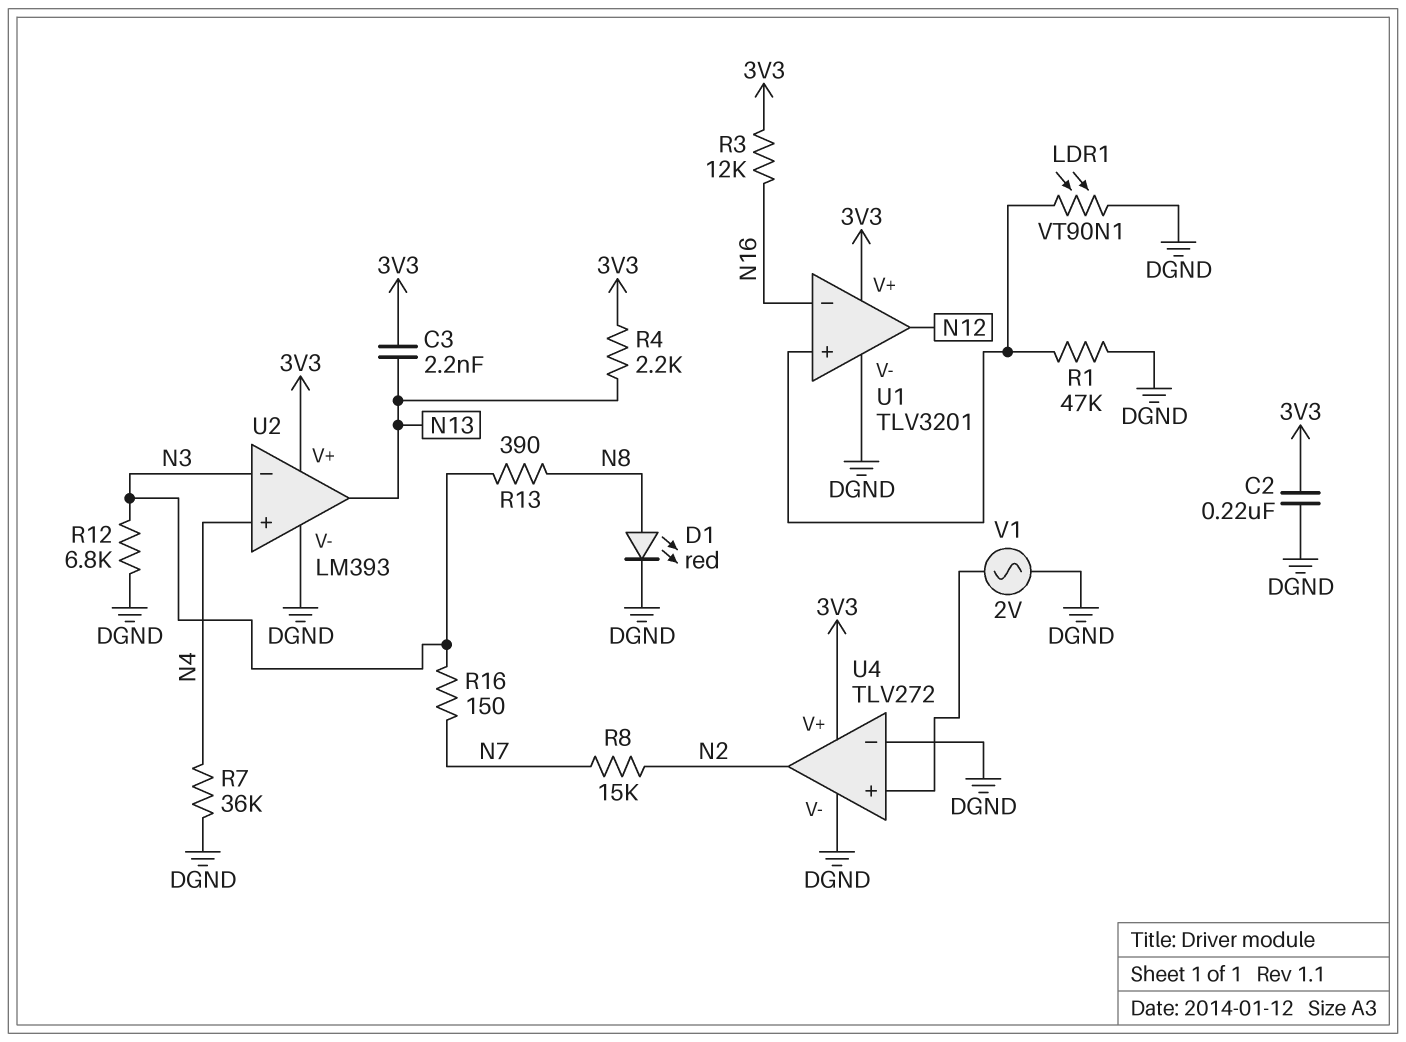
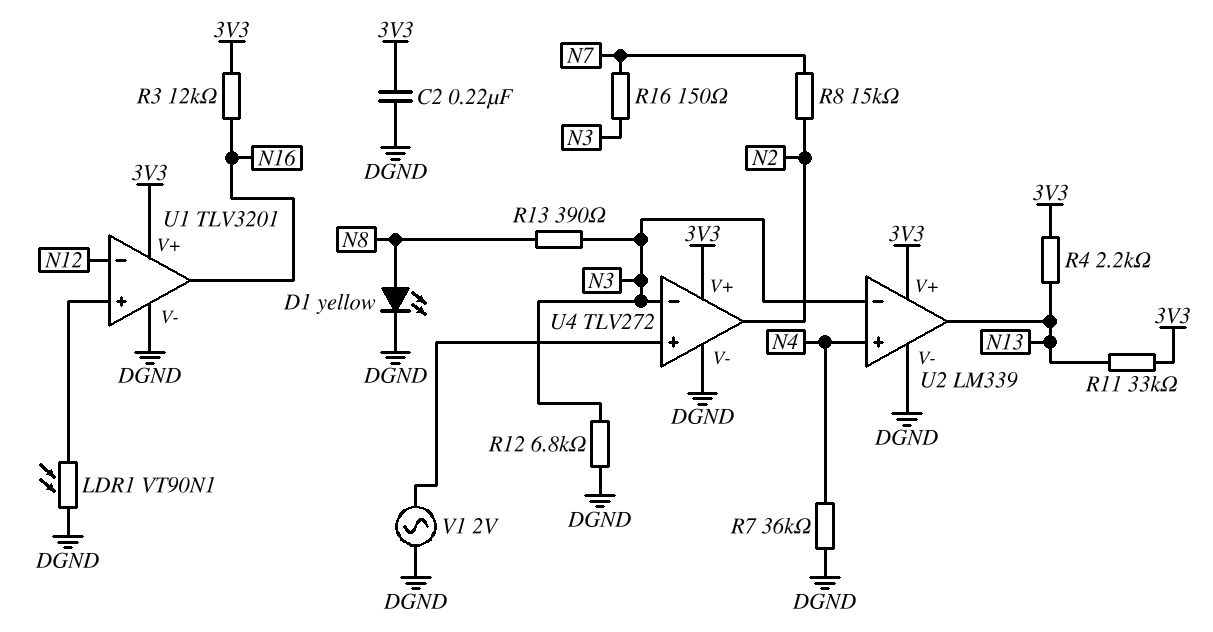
C3: 2.2nF (3V3, N13) -> none
D1: LED red (A N8, K DGND) -> LED yellow (A N8, K DGND)
R1: 47k (DGND, U1/in+) -> none
R11: none -> 33k (3V3, N13)
U1 pin in-: N16 -> N12
U1 pin out: N12 -> N16
U2: LM393 -> LM339
U4 pin in-: DGND -> N3

